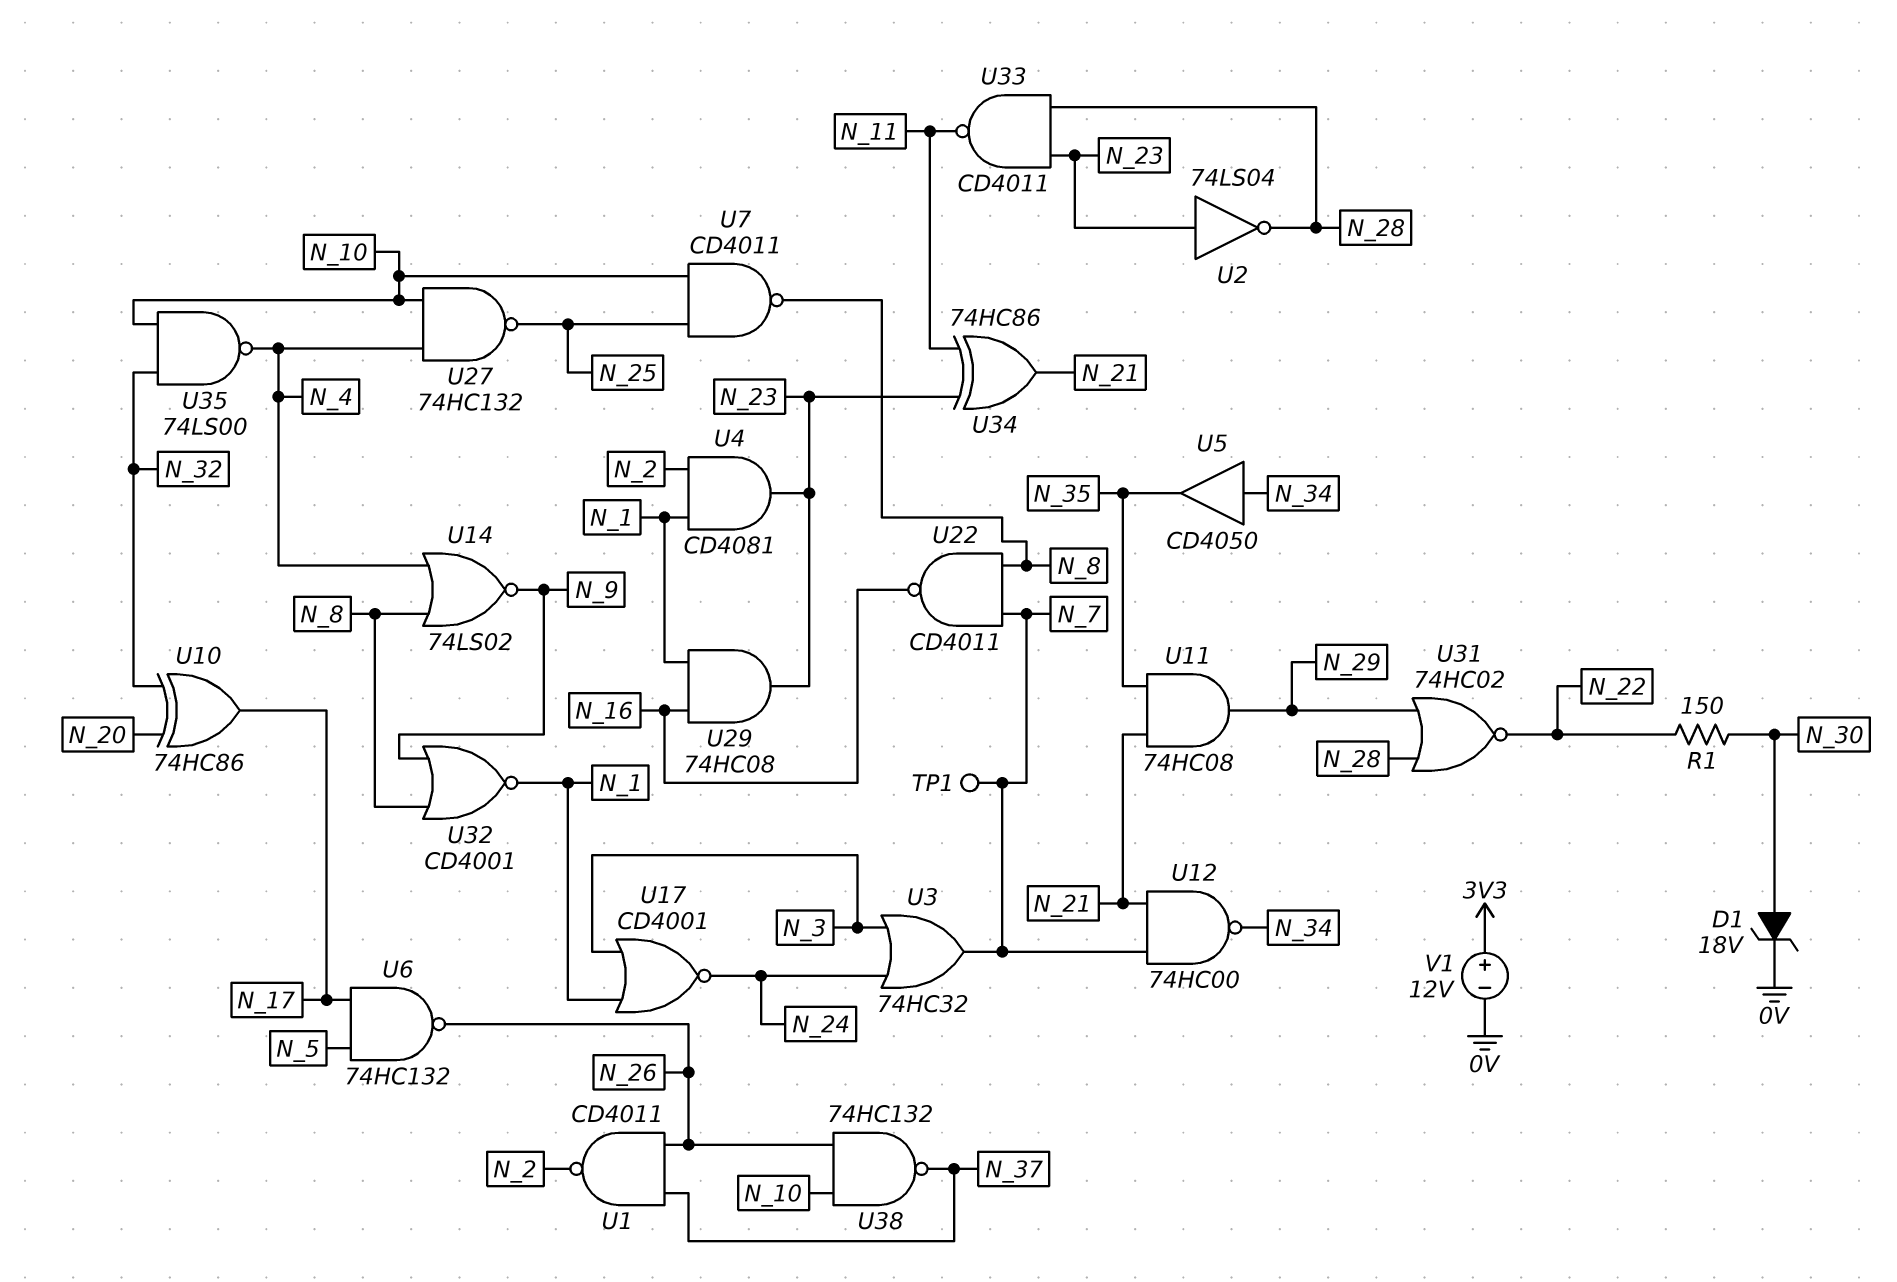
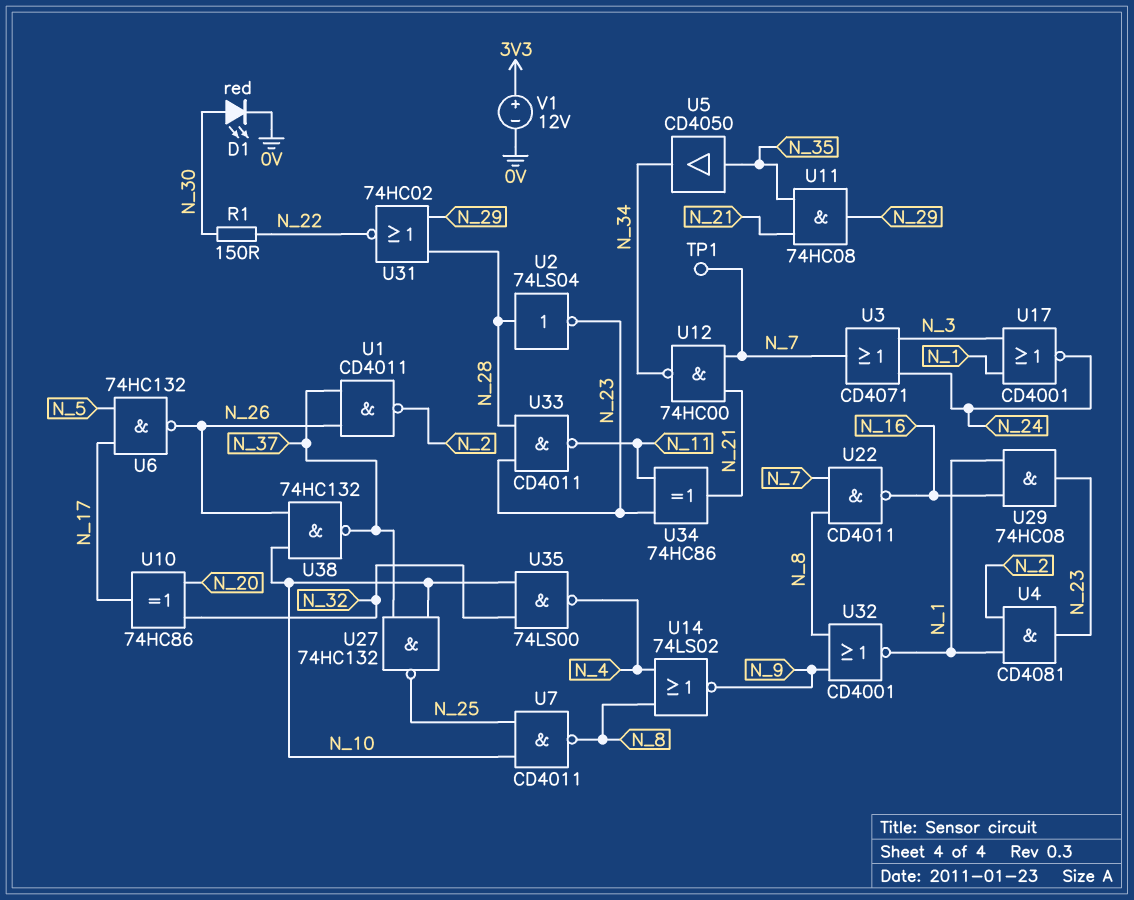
D1: zener 18V (A N_30, K 0V) -> LED red (A N_30, K 0V)
U2: NOT 74LS04 (in N_23, out N_28) -> NOT 74LS04 (in N_28, out N_23)
U3: OR 74HC32 (in N_3, in N_24, out N_7) -> OR CD4071 (in N_3, in N_24, out N_7)
U5: buffer CD4050 (in N_34, out N_35) -> buffer CD4050 (in N_35, out N_34)
U27: NAND 74HC132 (in N_4, in N_10, out N_25) -> NAND 74HC132 (in N_10, in N_37, out N_25)

